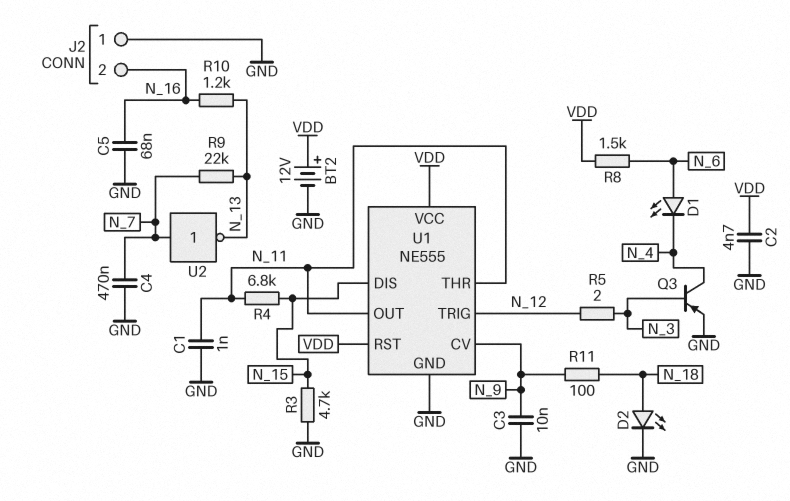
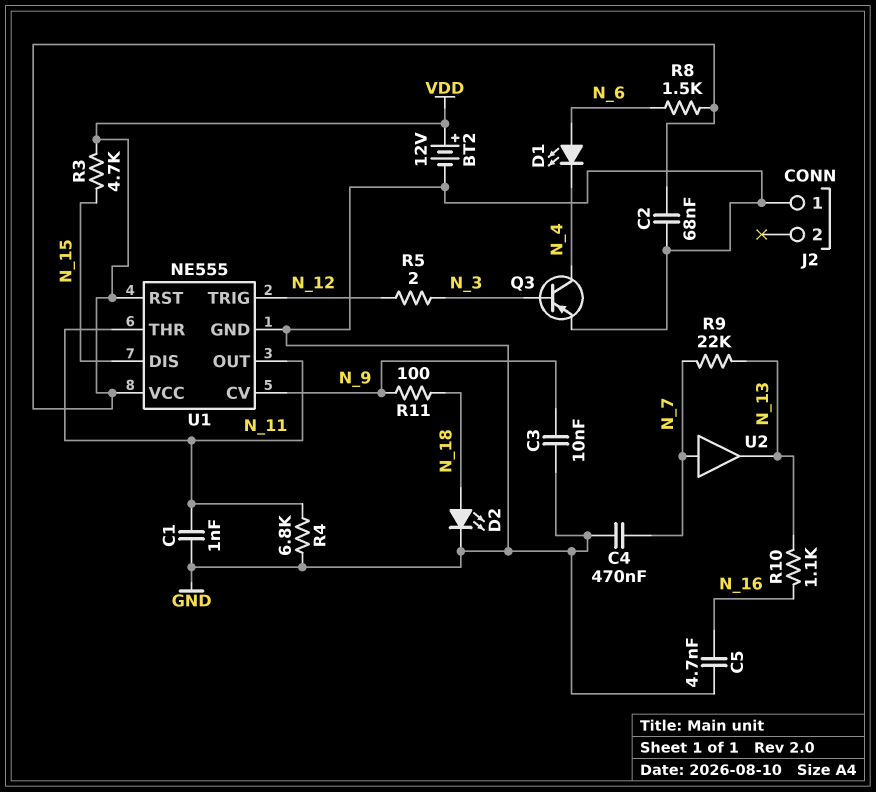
C2: 4.7nF (GND, VDD) -> 68nF (GND, VDD)
C5: 68nF (GND, N_16) -> 4.7nF (GND, N_16)
J2 pin 2: N_16 -> none
R3: 4.7k (GND, N_15) -> 4.7k (N_15, VDD)
R4: 6.8k (N_11, N_15) -> 6.8k (GND, N_11)
R10: 1.2k (N_13, N_16) -> 1.1k (N_13, N_16)
U2: NOT (in N_7, out N_13) -> buffer (in N_7, out N_13)

